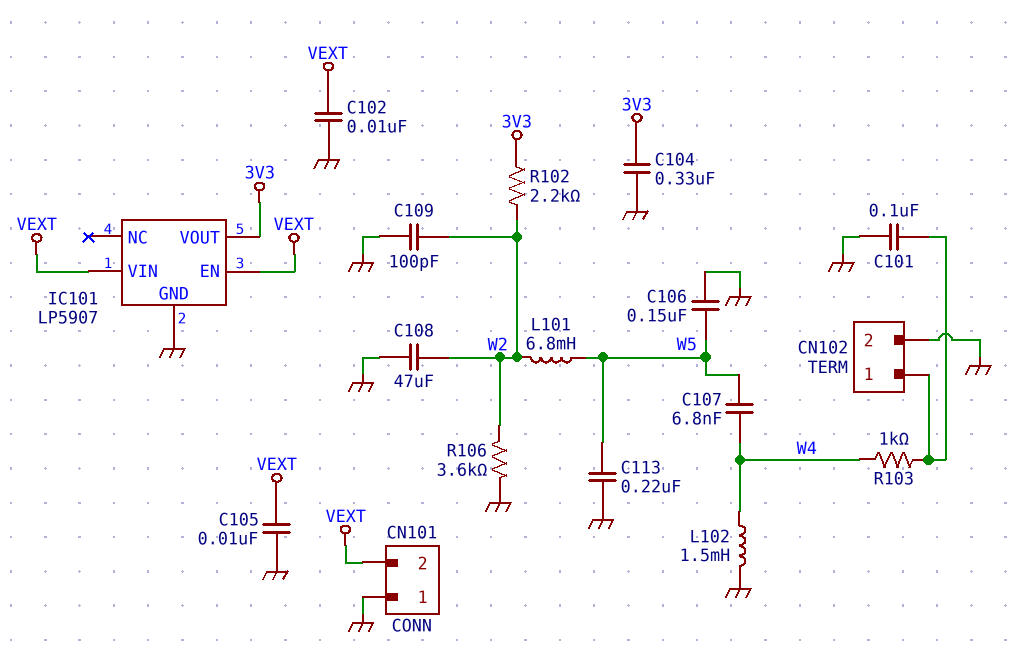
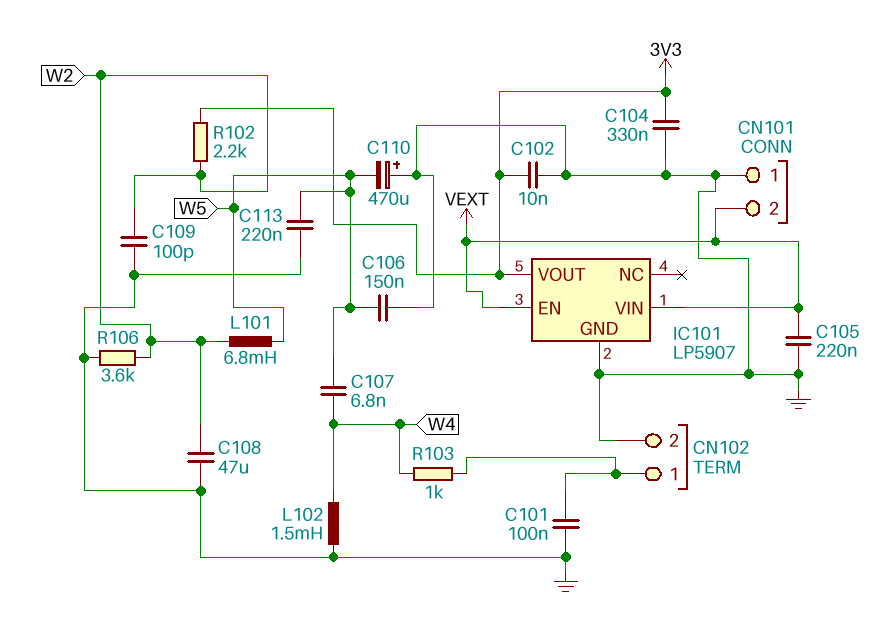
C102: 10nF (GND, VEXT) -> 10nF (3V3, GND)
C105: 10nF (GND, VEXT) -> 220nF (GND, VEXT)
C110: none -> 470uF (plus GND, minus W5)

